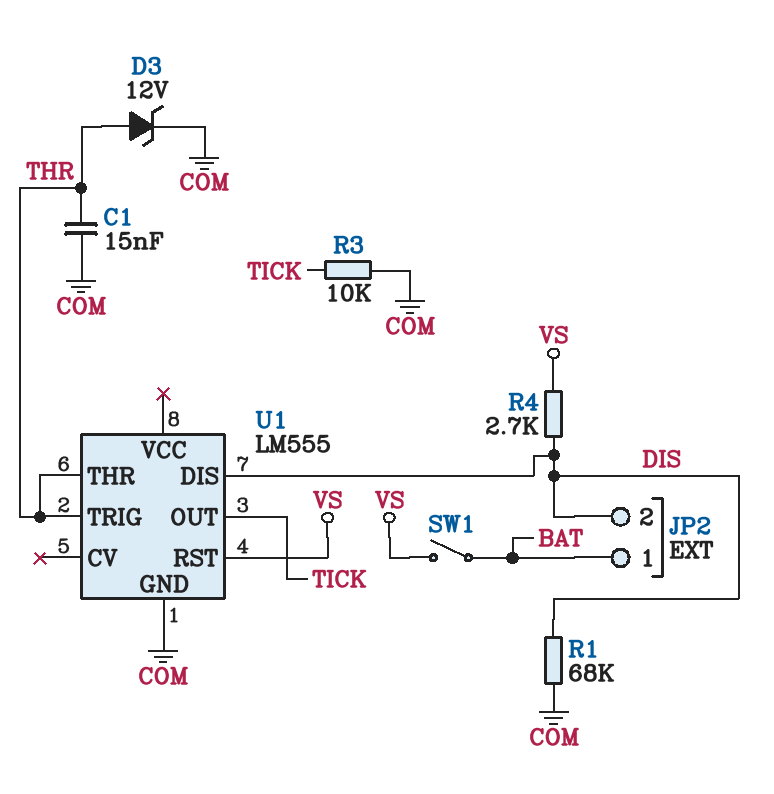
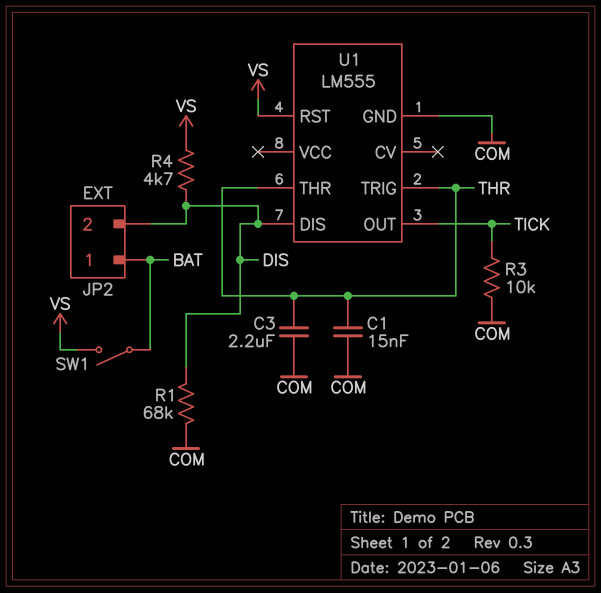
C3: none -> 2.2uF (COM, THR)
D3: zener 12V (A THR, K COM) -> none
R4: 2.7k (DIS, VS) -> 4.7k (DIS, VS)

